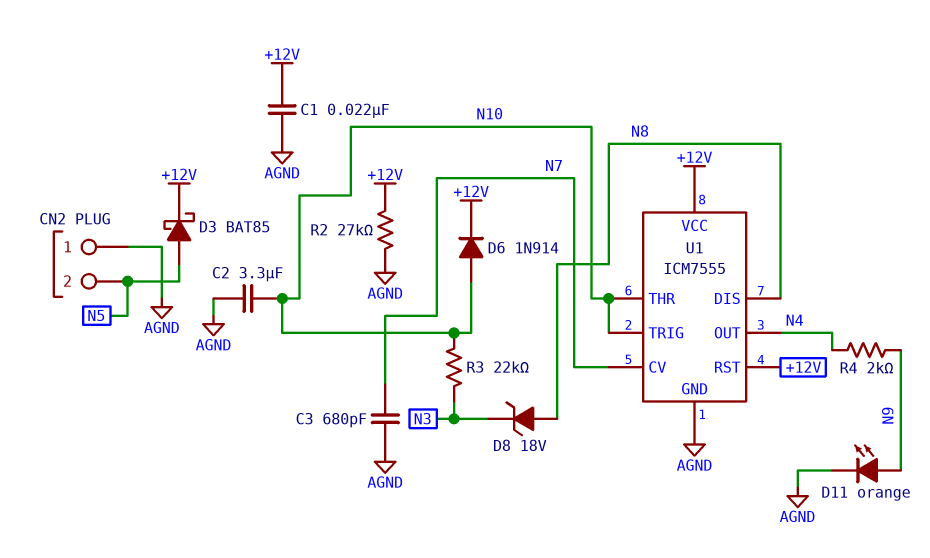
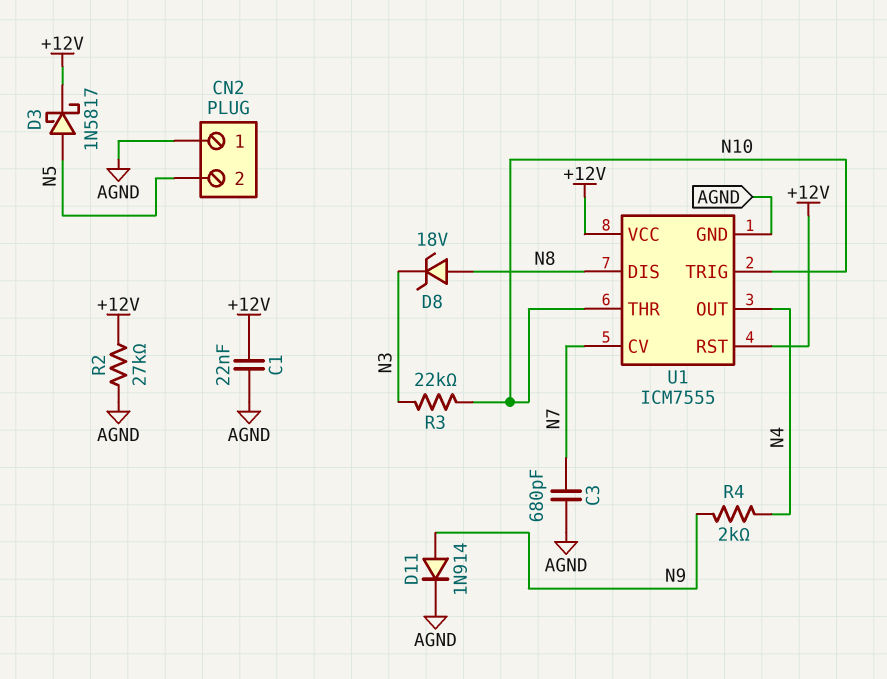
C2: 3.3uF (AGND, N10) -> none
D3: schottky BAT85 (A N5, K +12V) -> schottky 1N5817 (A N5, K +12V)
D6: diode 1N914 (A N10, K +12V) -> none
D11: LED orange (A N9, K AGND) -> diode 1N914 (A N9, K AGND)

